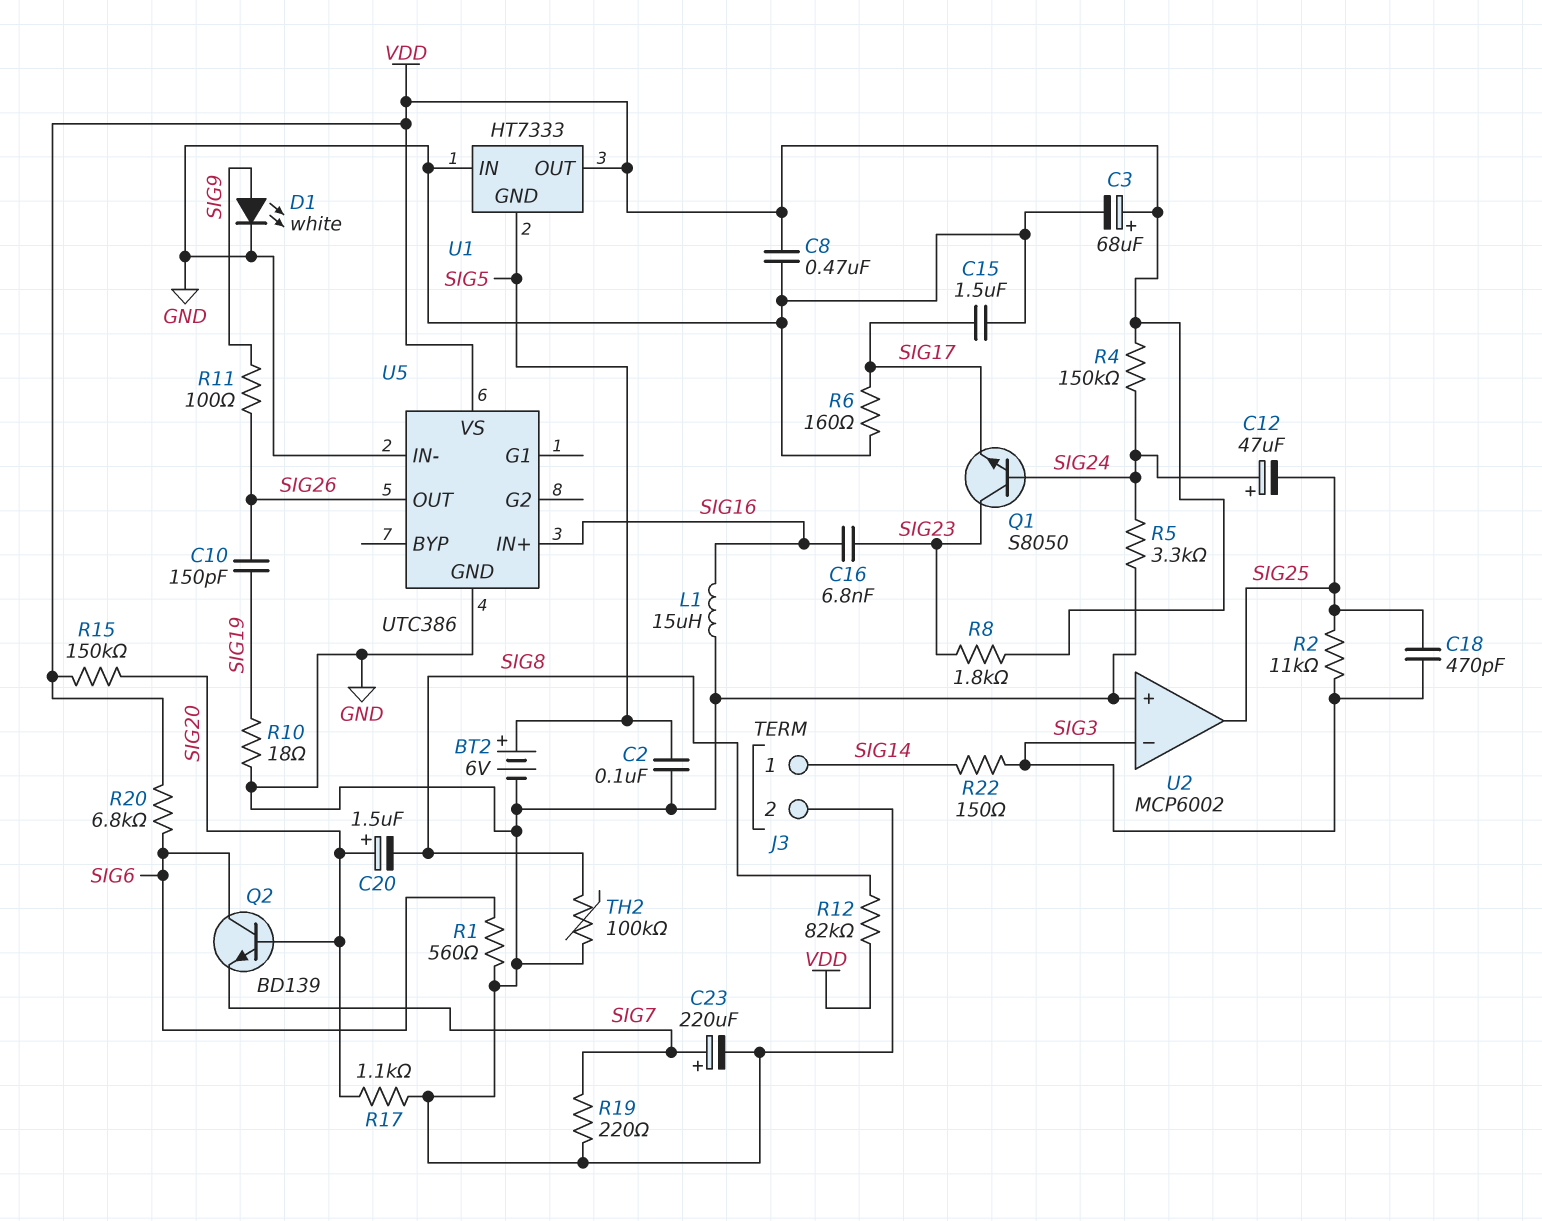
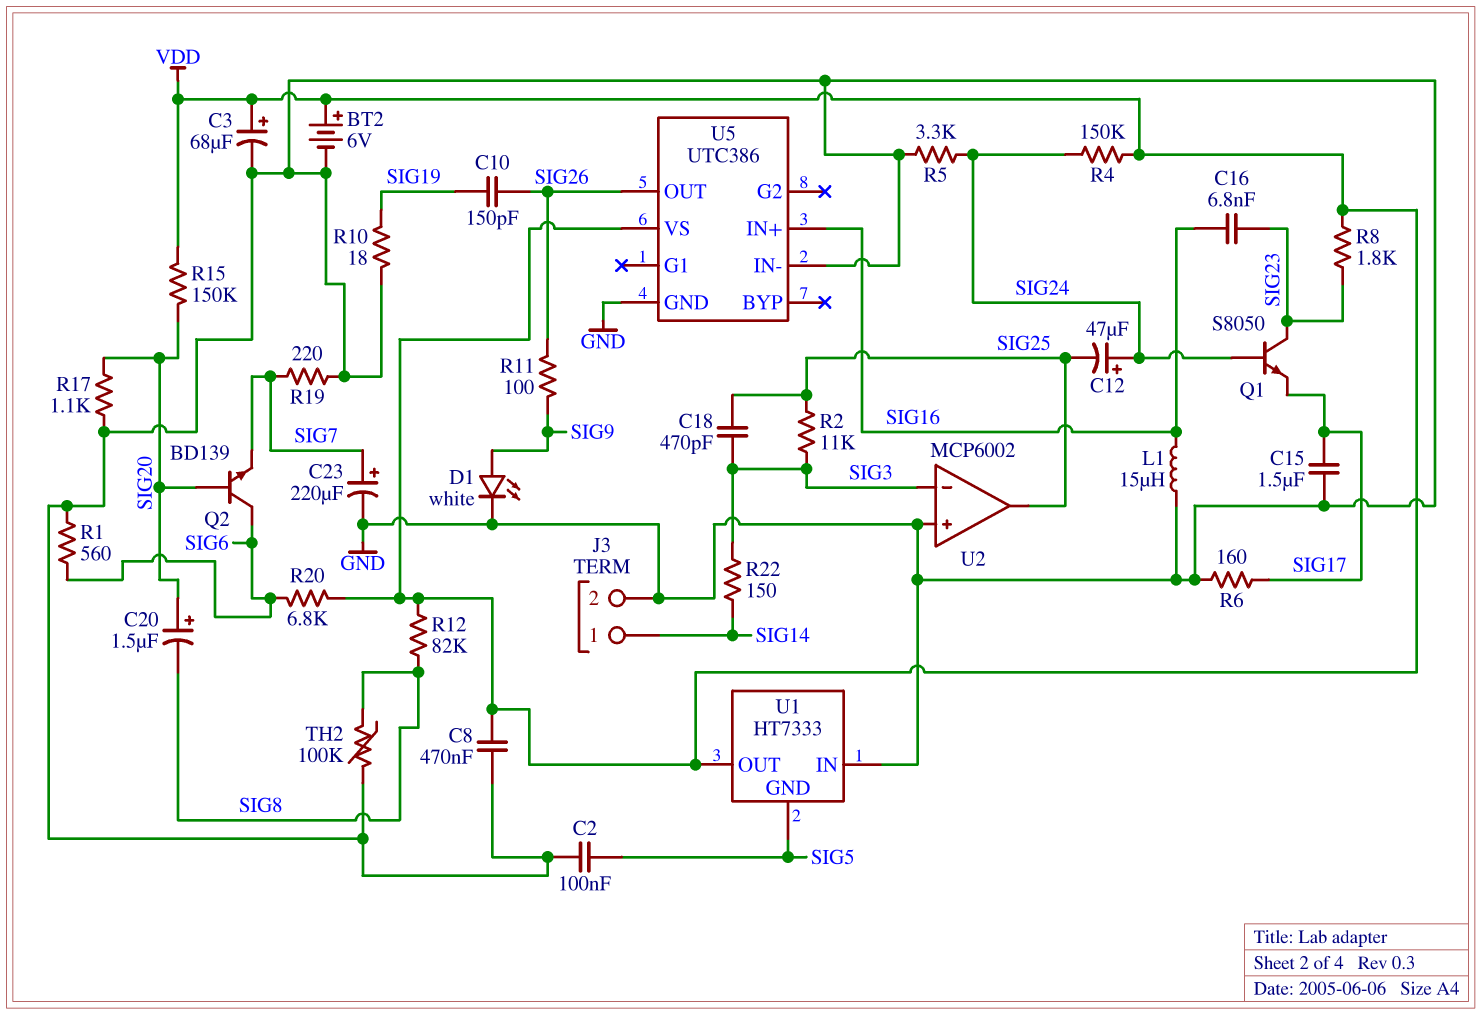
BT2: 6V (plus SIG5, minus GND) -> 6V (plus VDD, minus GND)

